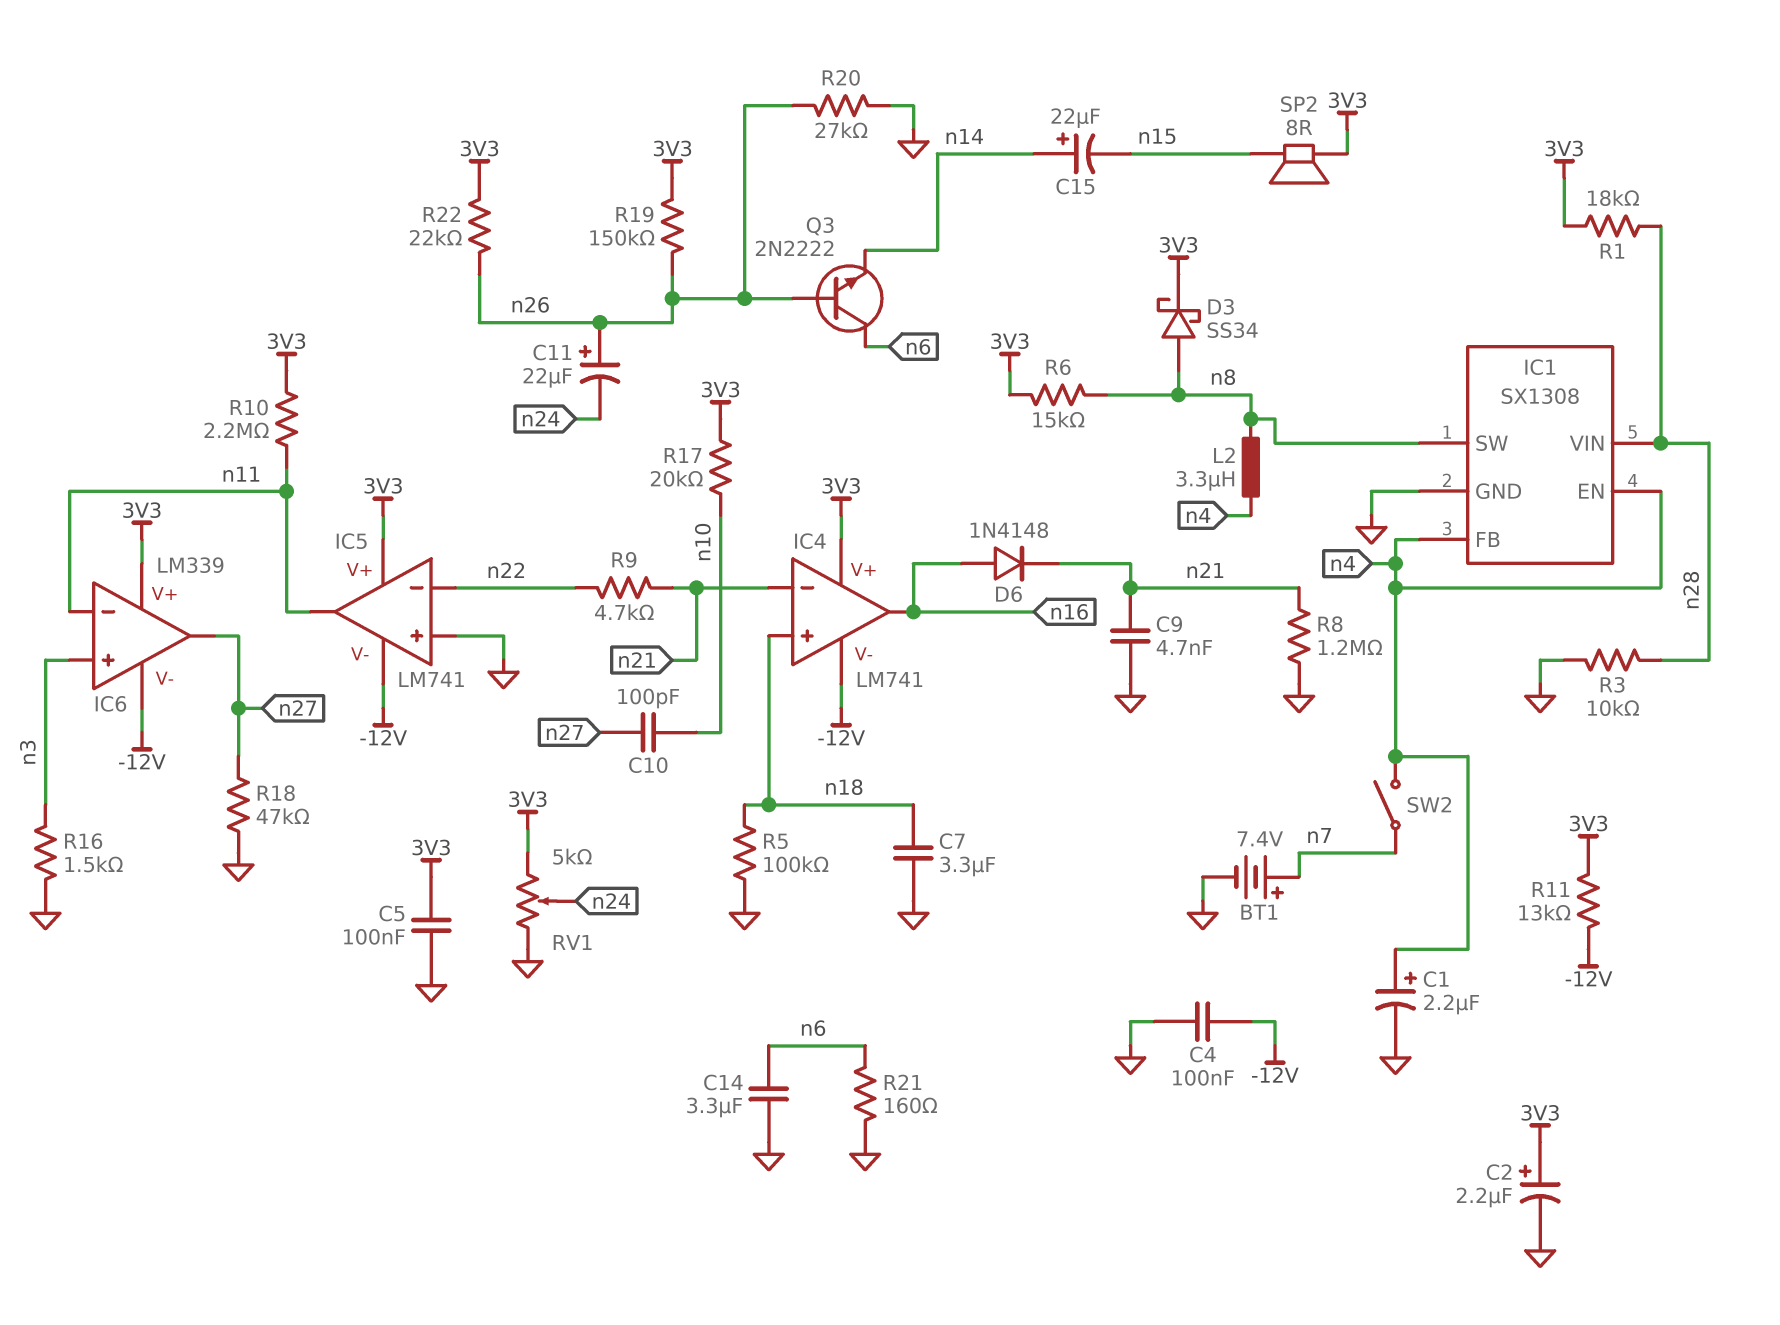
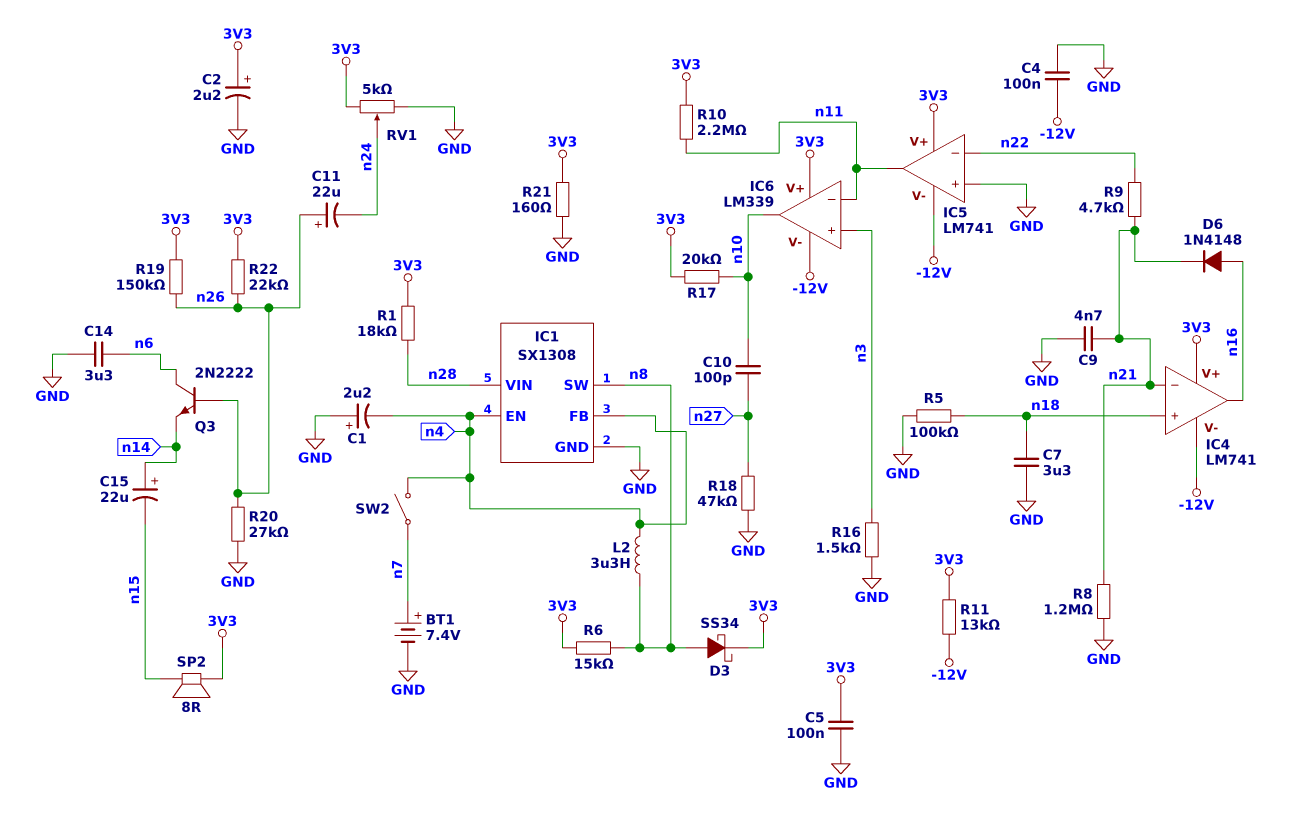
C1: 2.2uF (plus n4, minus GND) -> 2.2uF (plus GND, minus n4)
IC6 pin out: n27 -> n10
R3: 10k (GND, n28) -> none
R21: 160 (GND, n6) -> 160 (3V3, GND)

